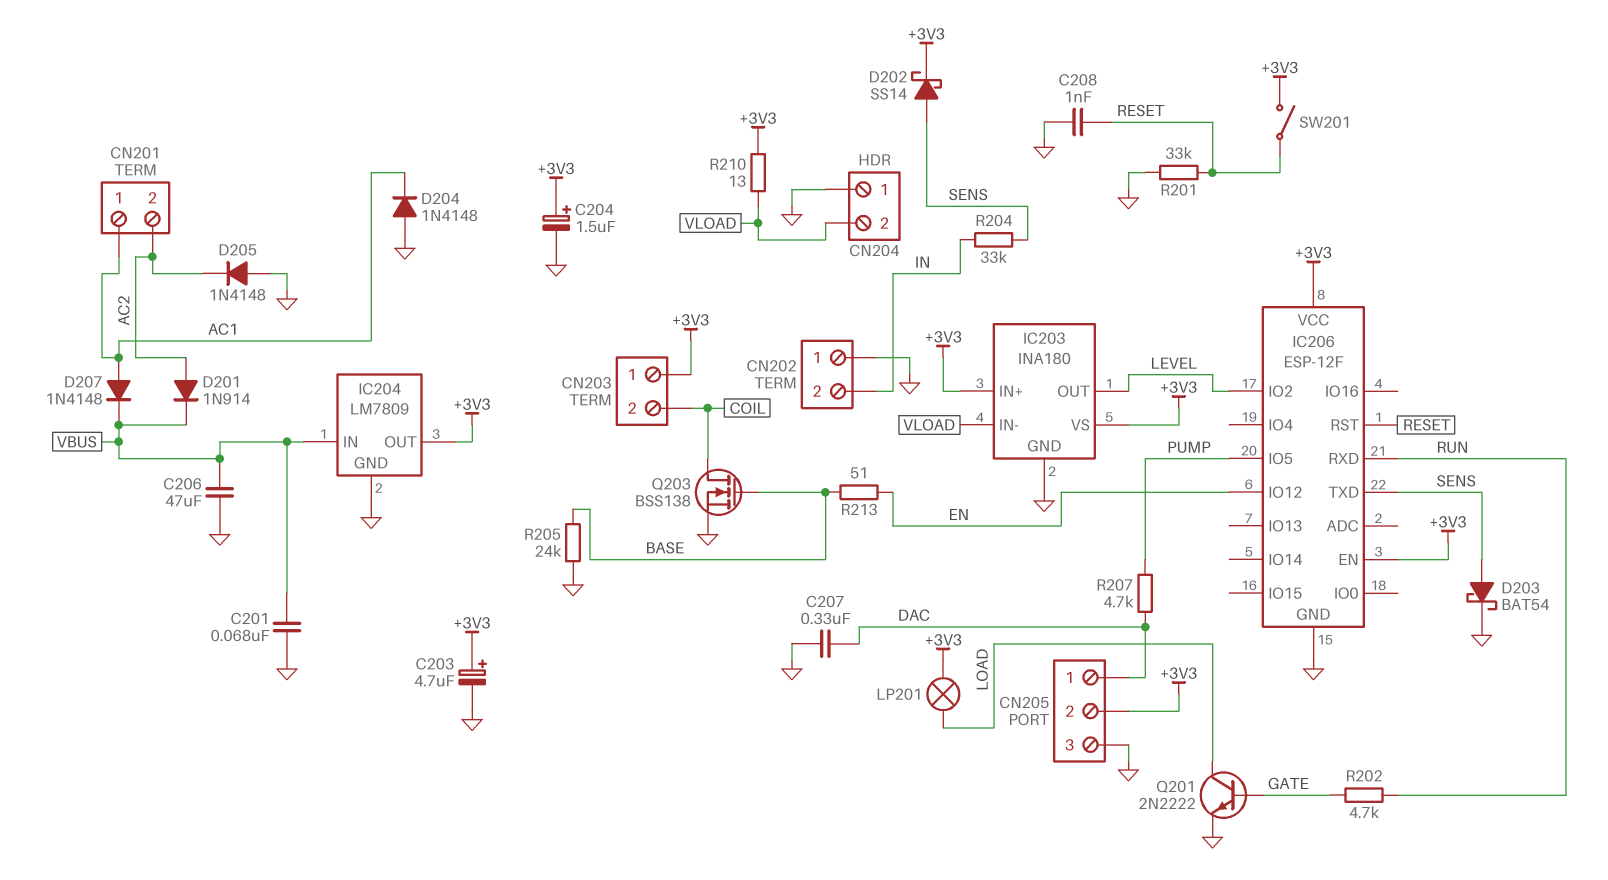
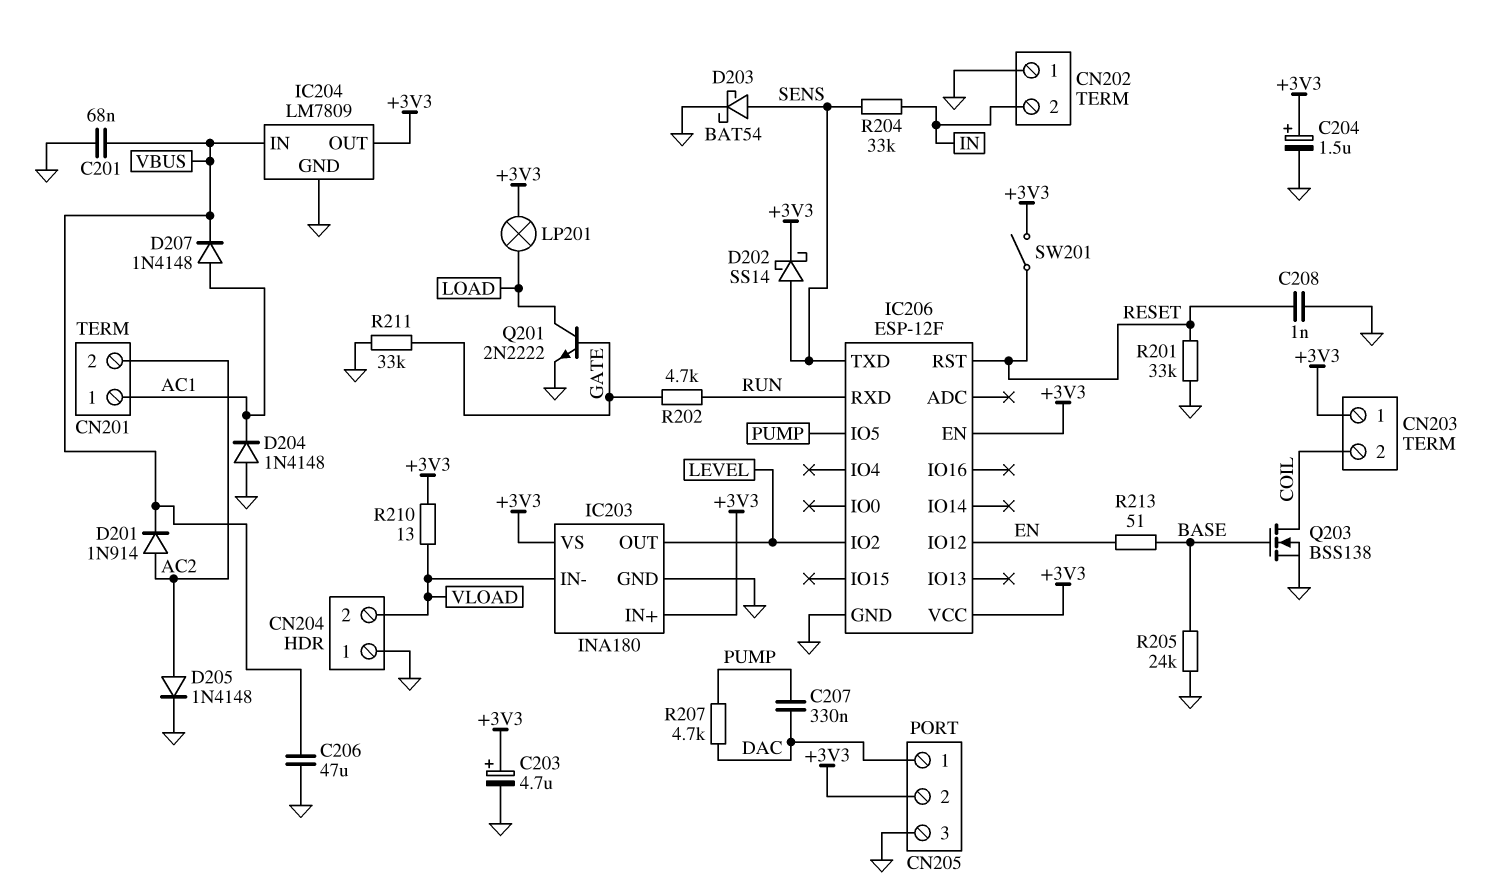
C207: 330nF (DAC, GND) -> 330nF (DAC, PUMP)
D205: diode 1N4148 (A GND, K AC2) -> diode 1N4148 (A AC2, K GND)
R211: none -> 33k (GATE, GND)

